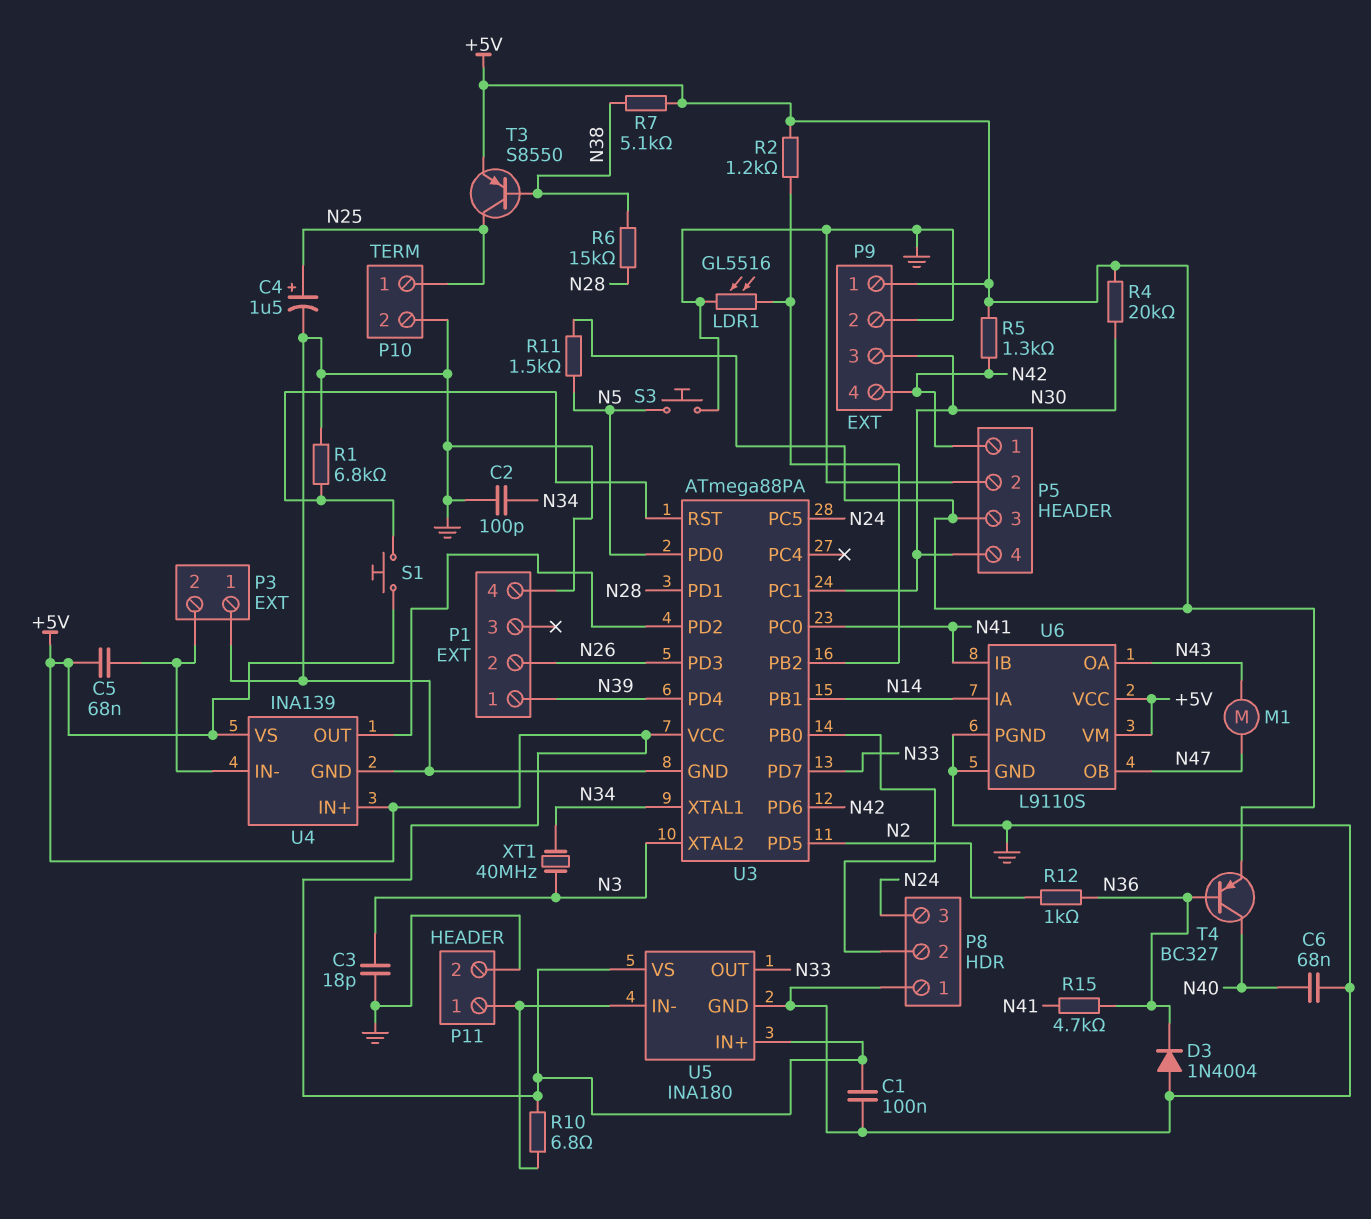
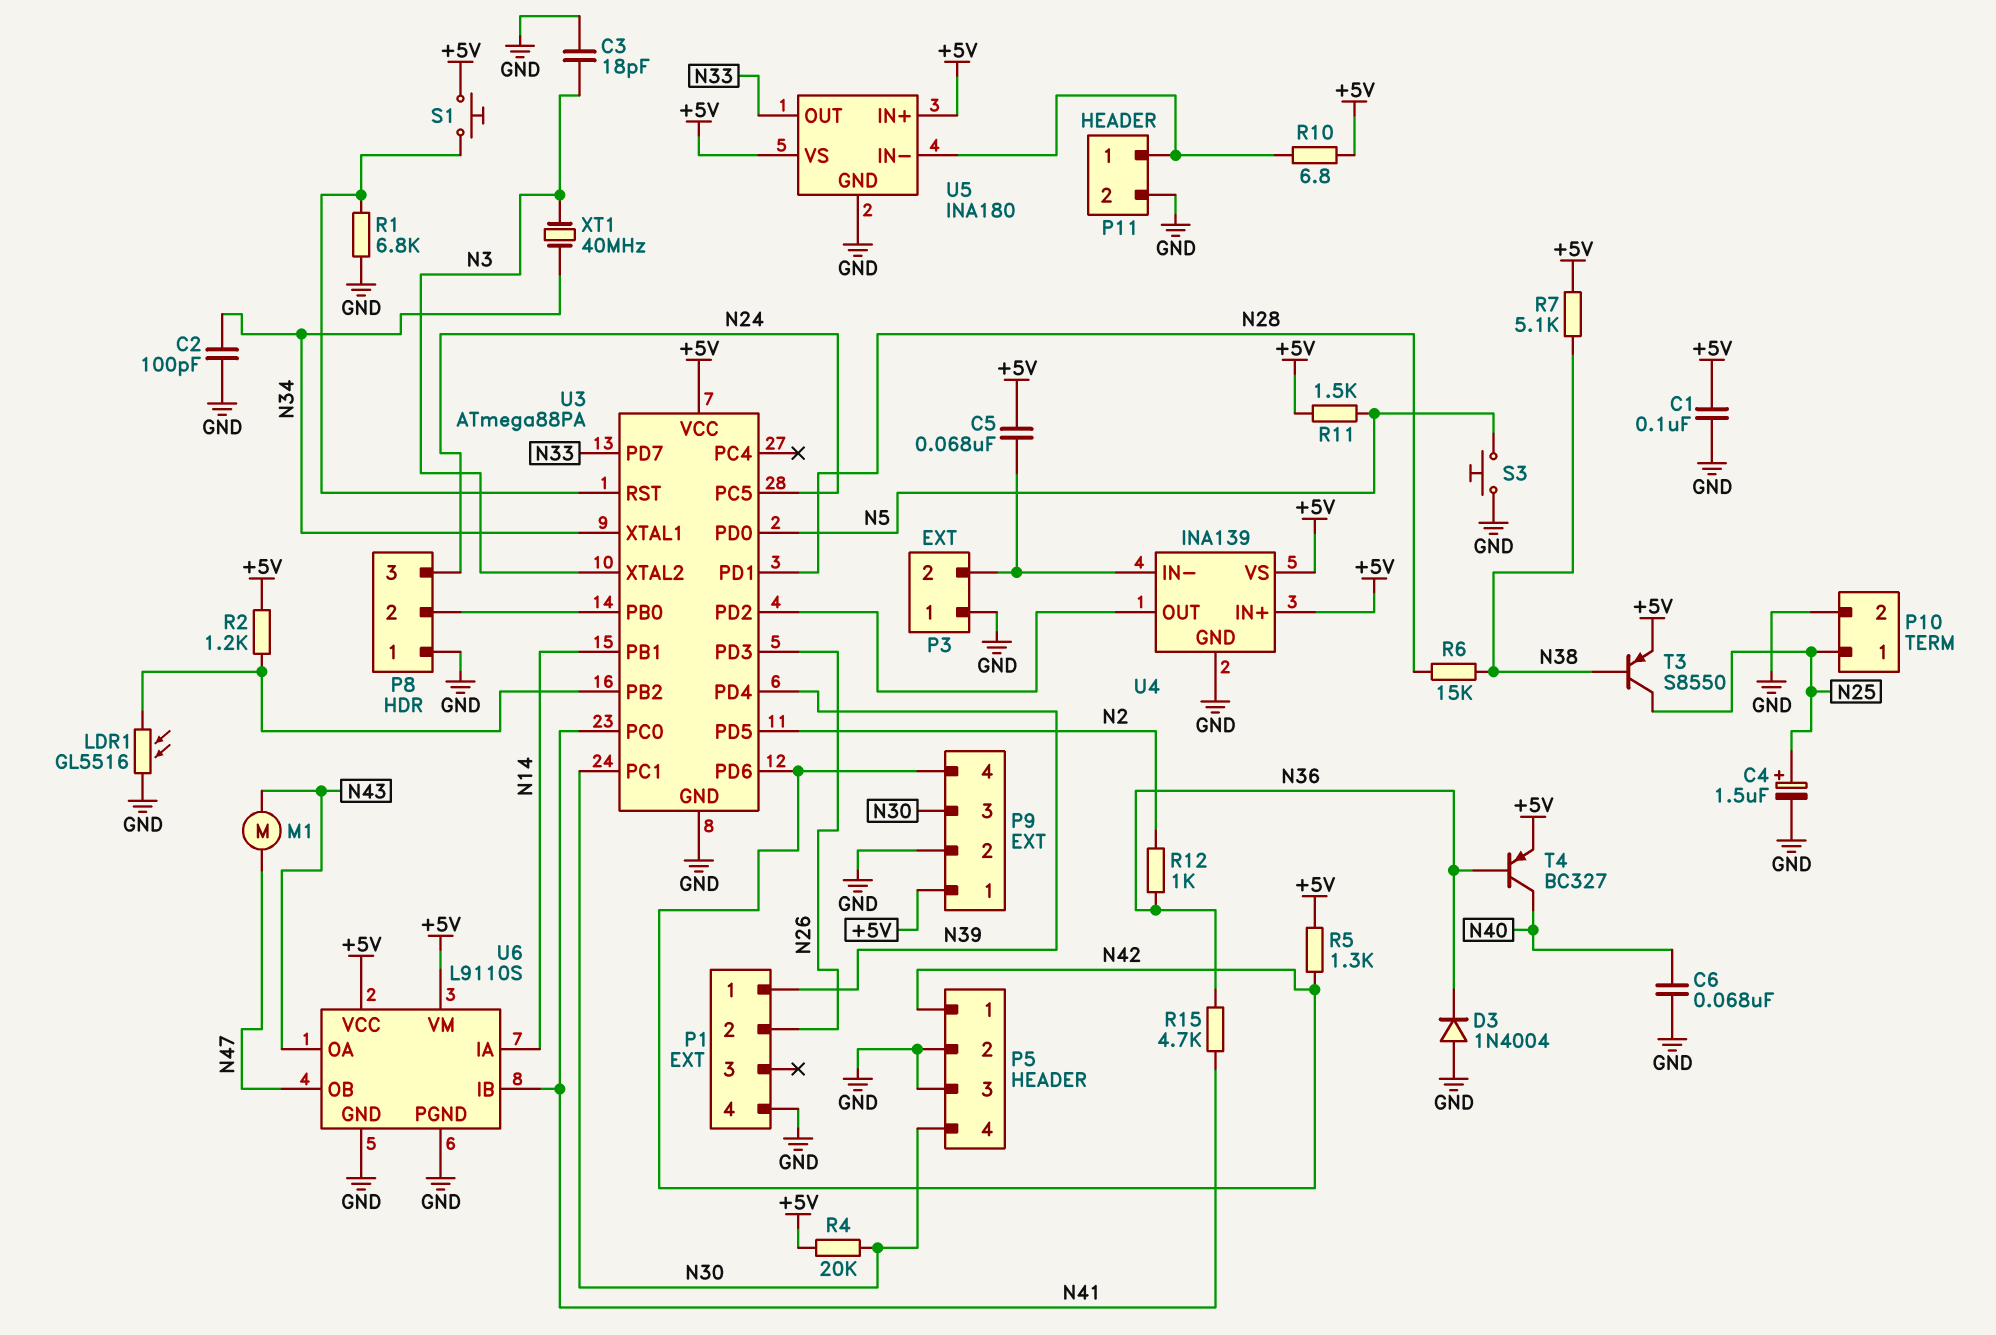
P5 pin 3: +5V -> GND

